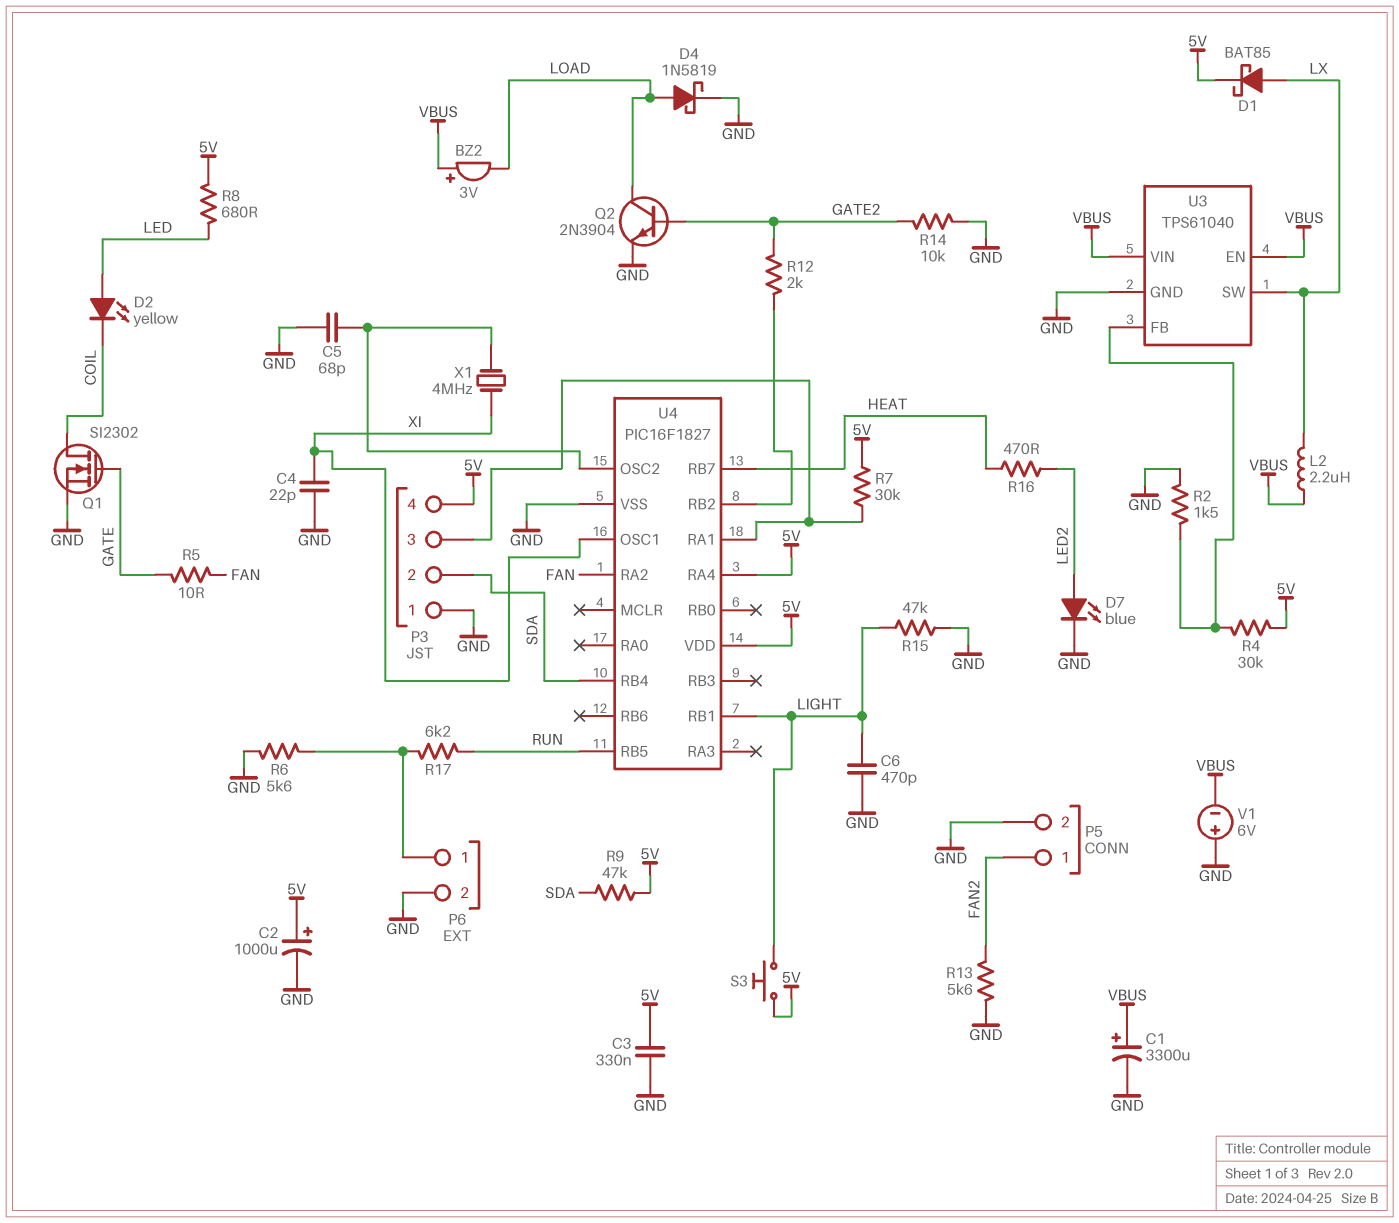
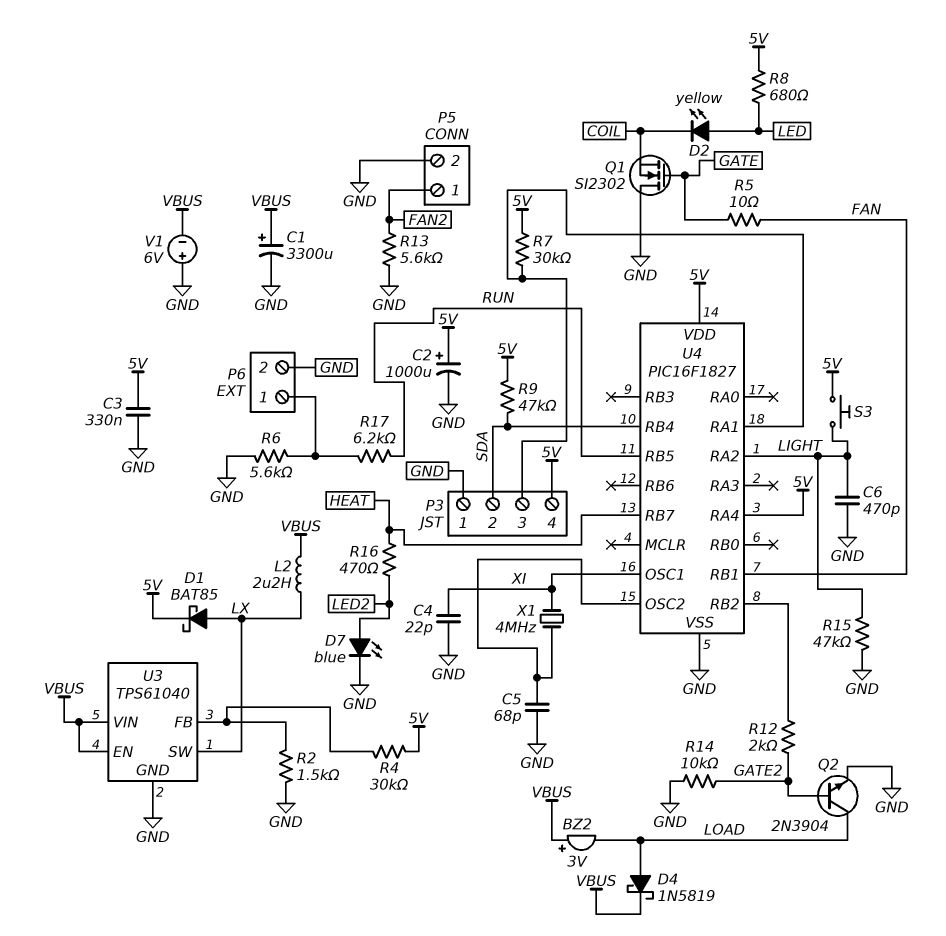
D4: schottky 1N5819 (A LOAD, K GND) -> schottky 1N5819 (A LOAD, K VBUS)
Q1: NMOS SI2302 (G GATE, D COIL, S GND) -> NMOS SI2302 (G GATE, D GND, S COIL)
U4 pin RA2: FAN -> LIGHT
U4 pin RB1: LIGHT -> FAN

